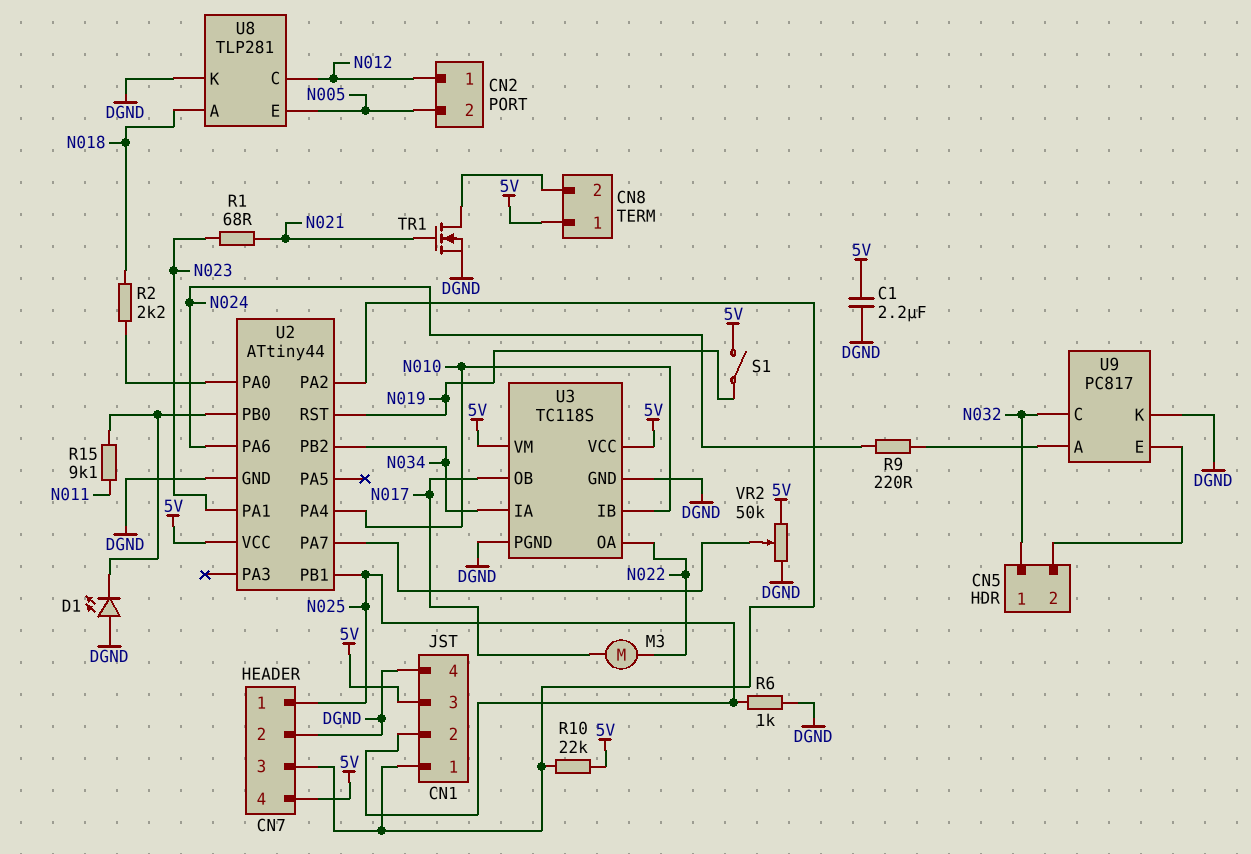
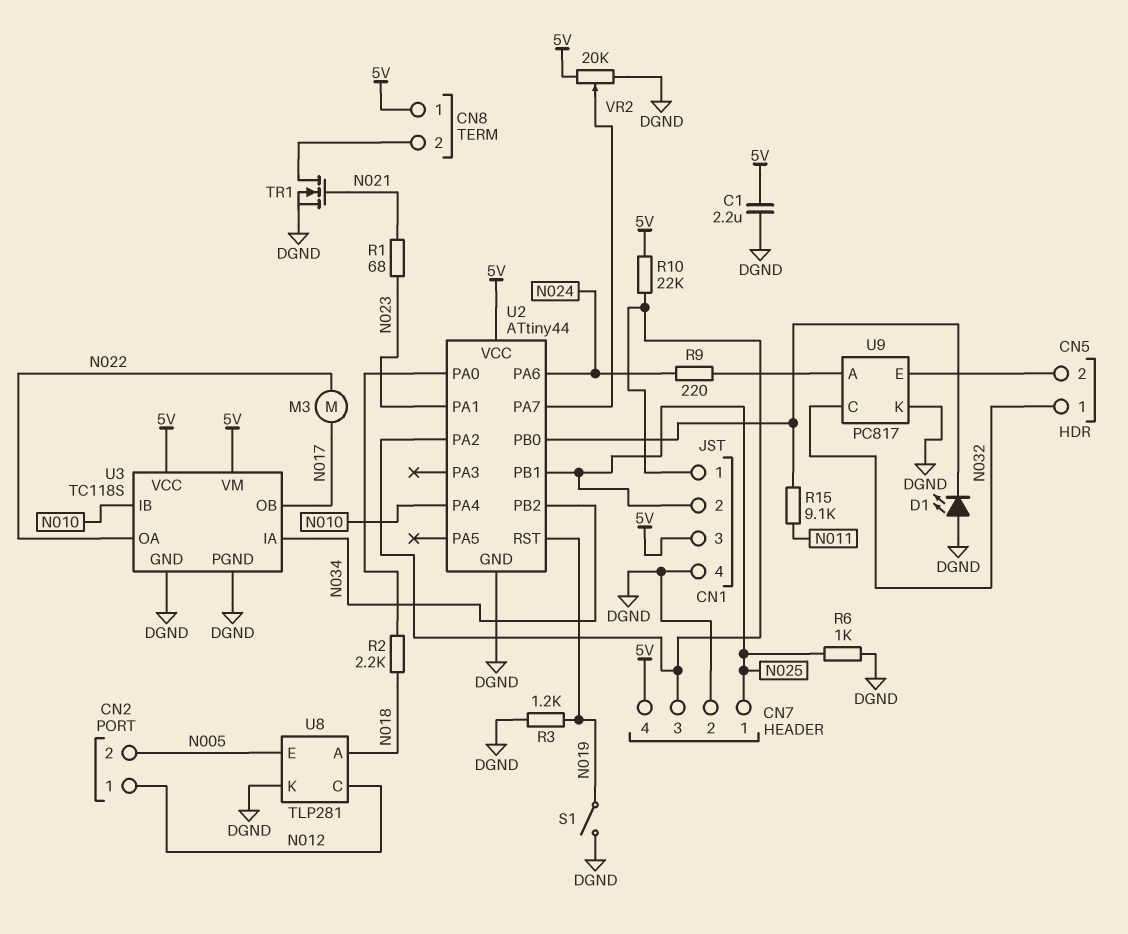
R3: none -> 1.2k (DGND, N019)
S1: switch (5V, N019) -> switch (DGND, N019)
VR2: 50k (5V, DGND, wiper U2/PA7) -> 20k (5V, DGND, wiper U2/PA7)

